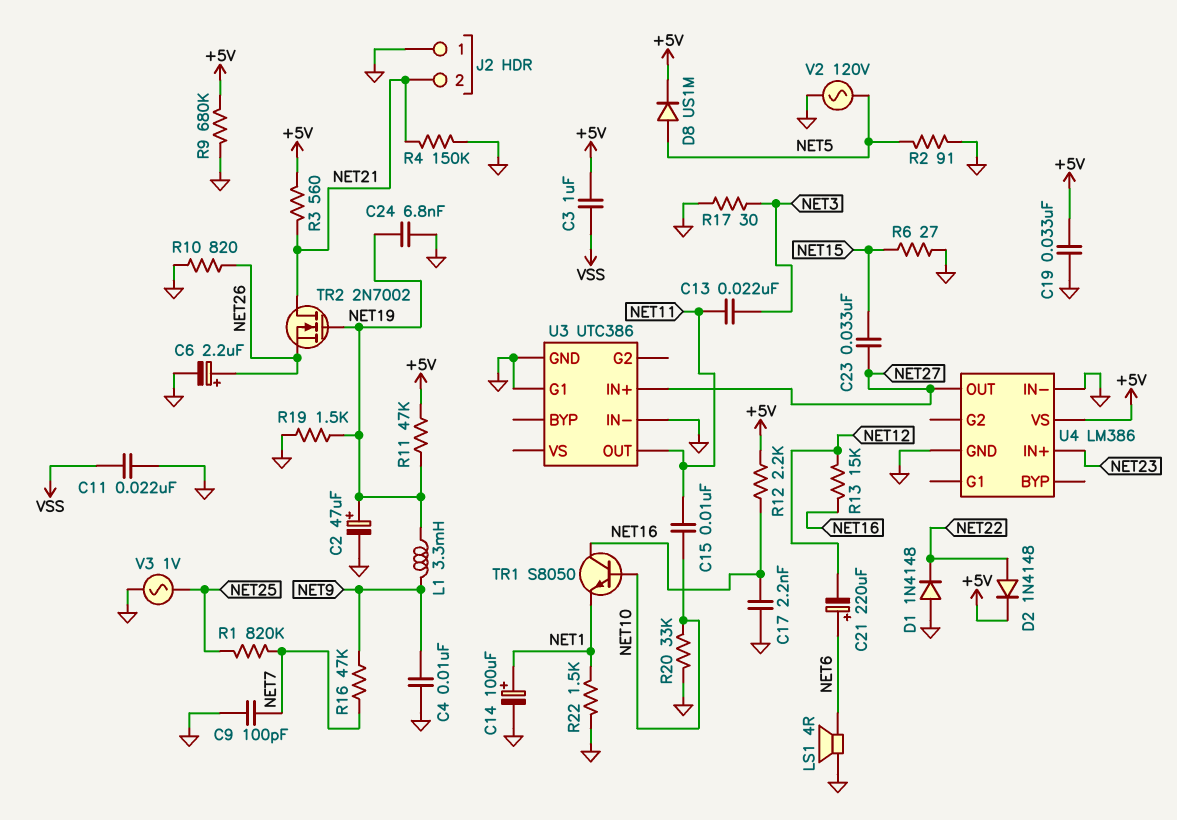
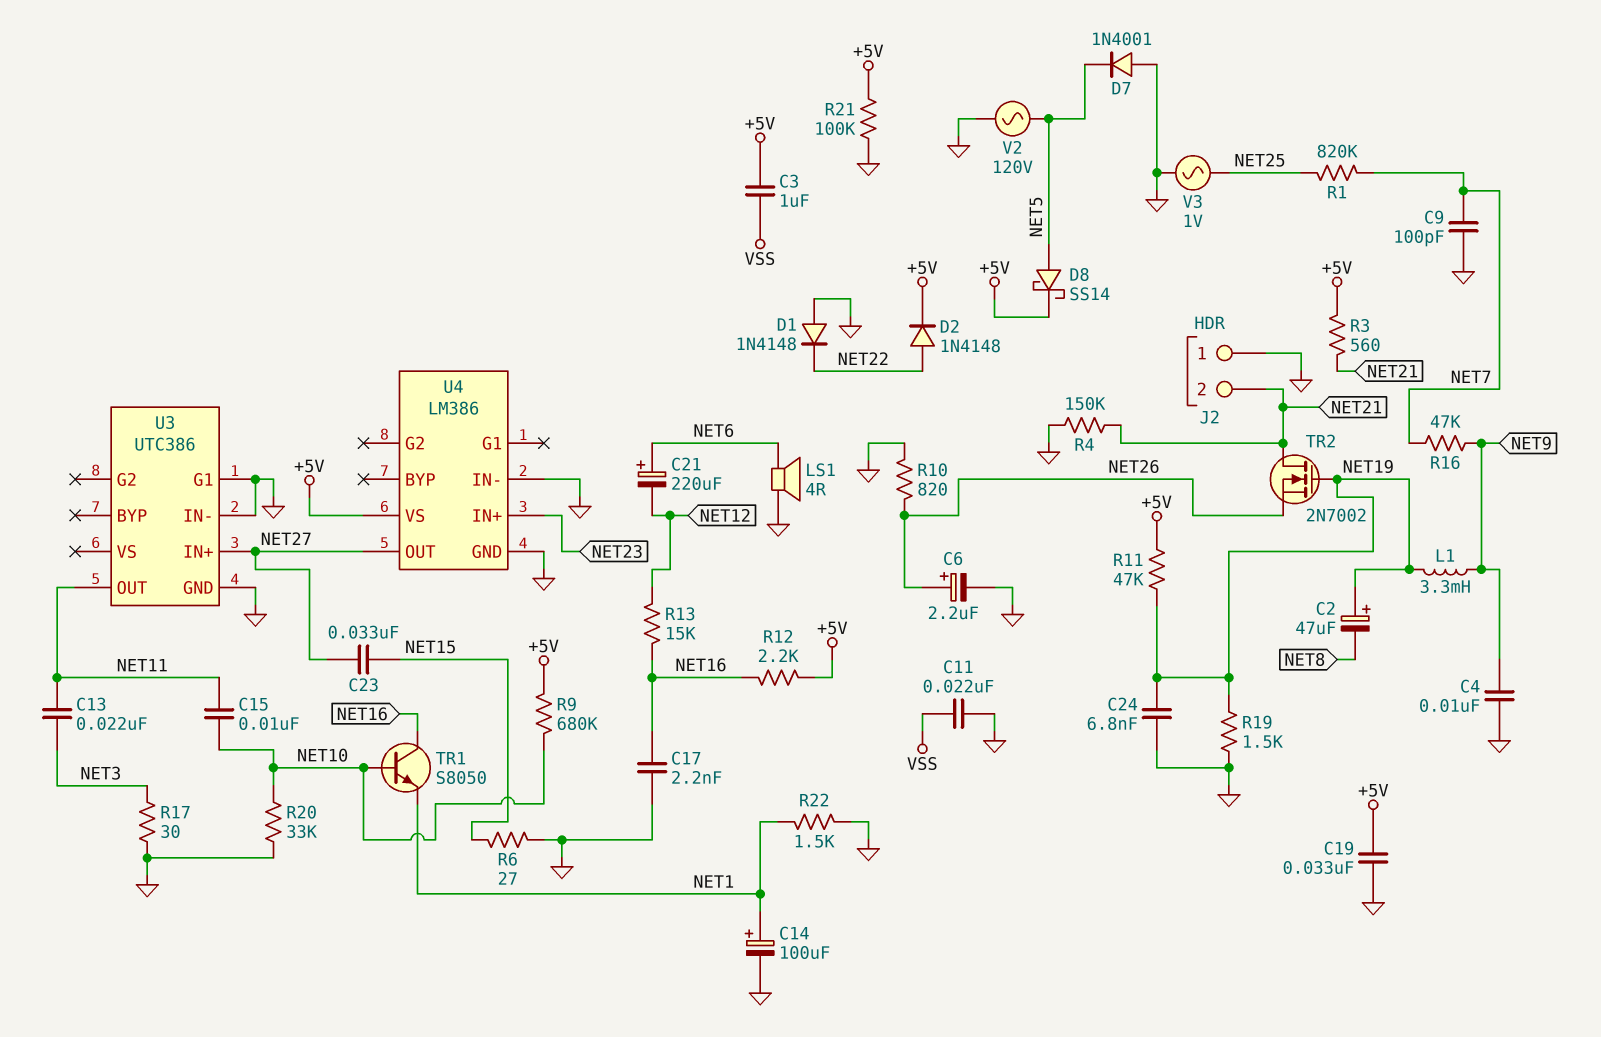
C2: 47uF (plus NET19, minus GND) -> 47uF (plus NET19, minus NET8)
D7: none -> diode 1N4001 (A GND, K NET5)
D8: diode US1M (A NET5, K +5V) -> schottky SS14 (A NET5, K +5V)
R2: 91 (GND, NET5) -> none
R9: 680k (+5V, GND) -> 680k (+5V, NET10)
R21: none -> 100k (+5V, GND)

